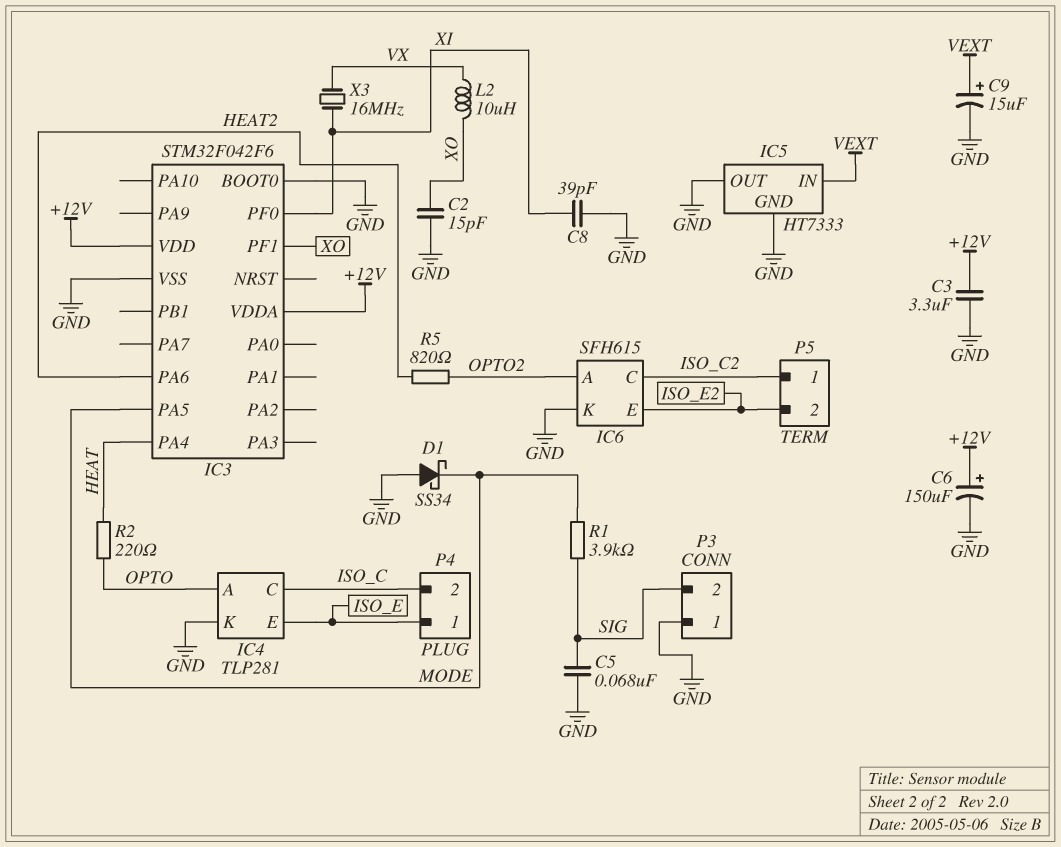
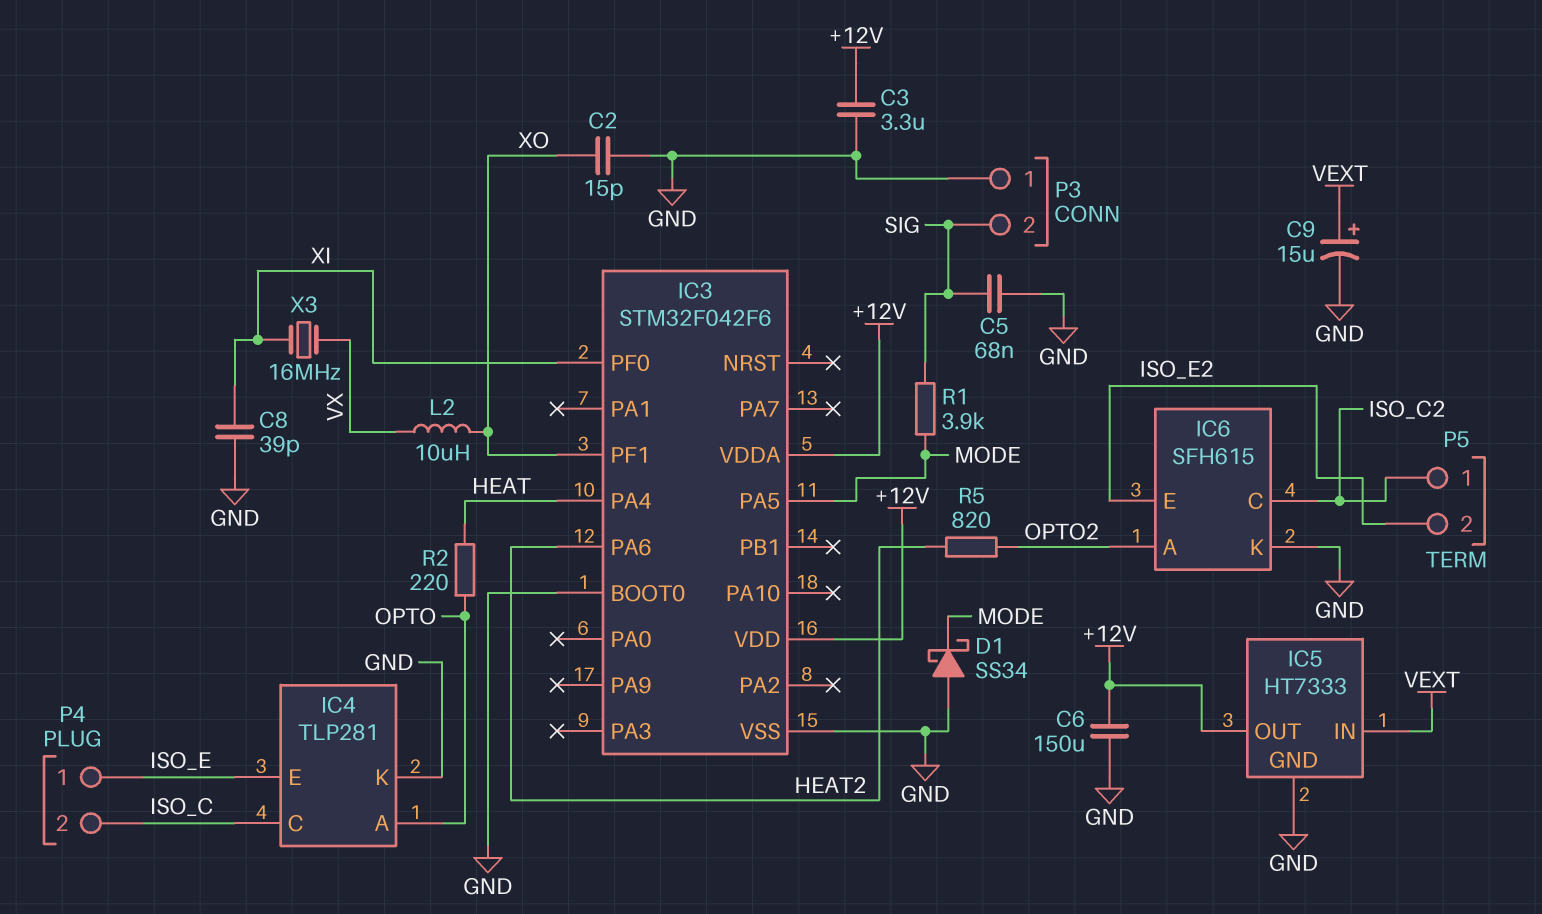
C6: 150uF (plus +12V, minus GND) -> 150uF (+12V, GND)
IC5 pin OUT: GND -> +12V

